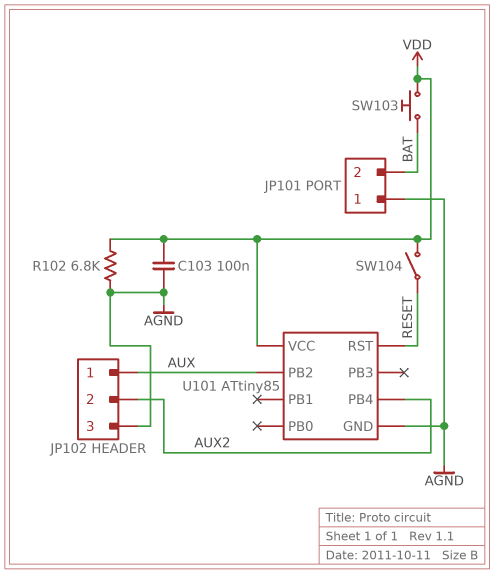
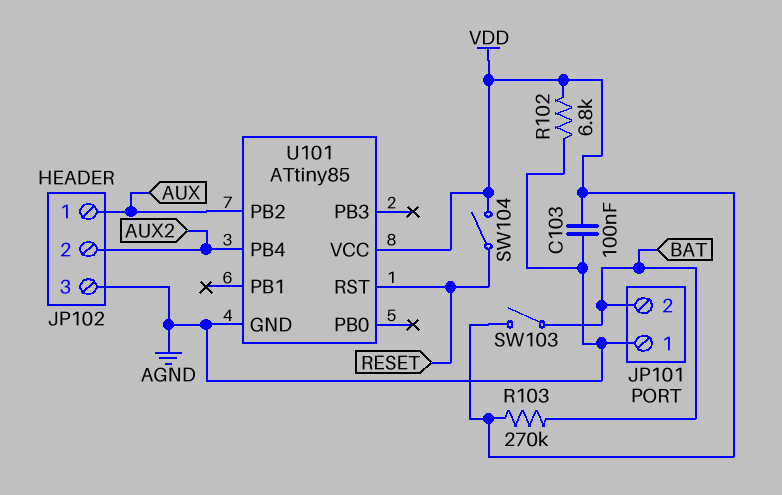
R103: none -> 270k (BAT, VDD)
SW103: button (BAT, VDD) -> switch (BAT, VDD)

